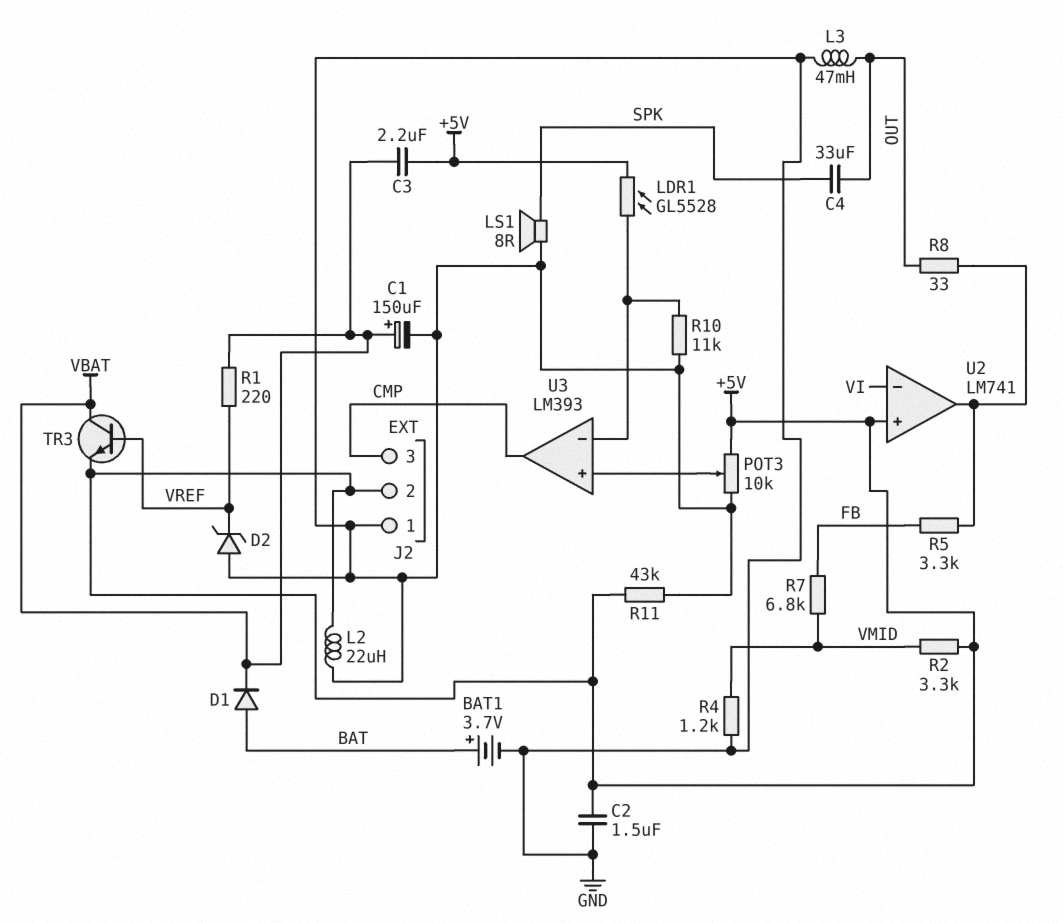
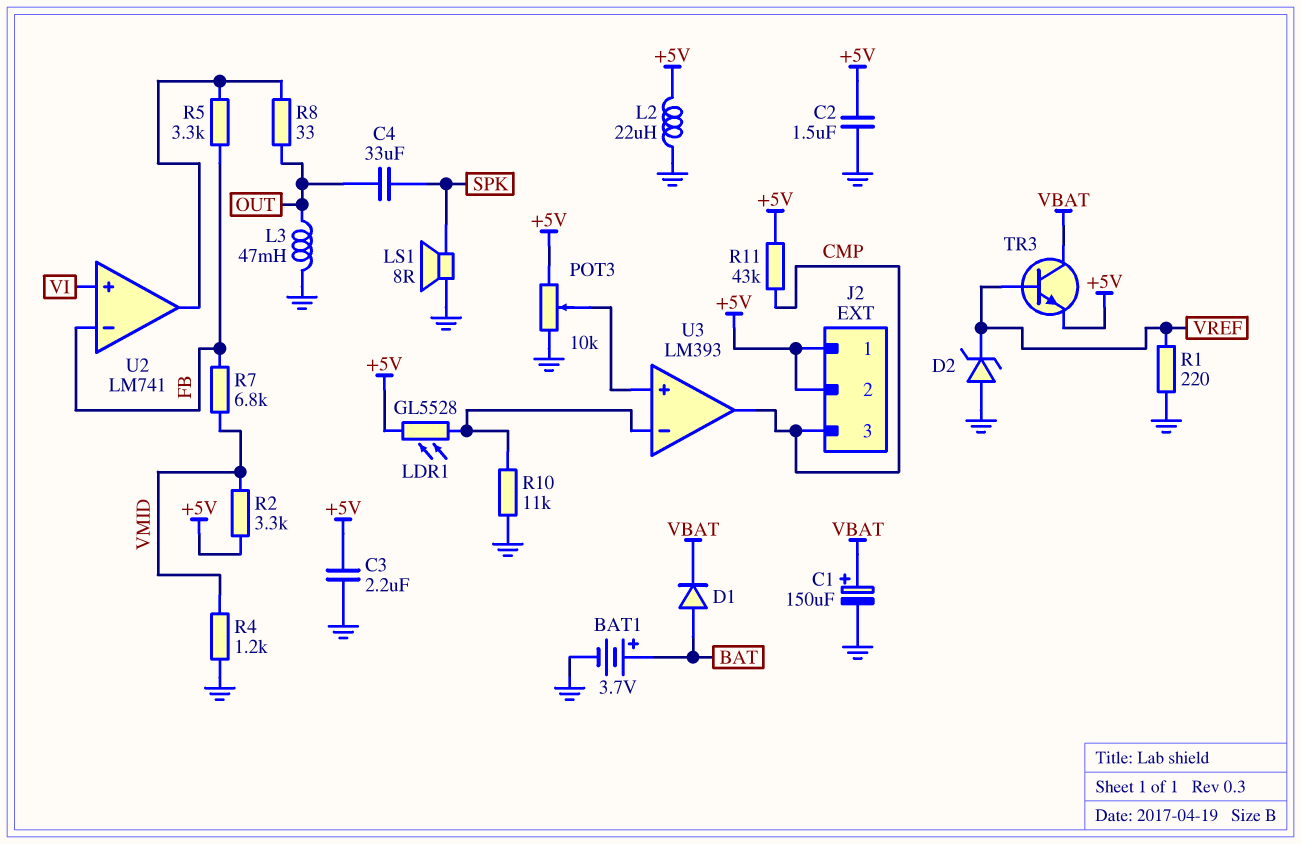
C3: 2.2uF (+5V, VBAT) -> 2.2uF (+5V, GND)
J2 pin 1: GND -> +5V
R1: 220 (VBAT, VREF) -> 220 (GND, VREF)
R11: 43k (+5V, GND) -> 43k (+5V, CMP)
U2 pin in+: +5V -> VI
U2 pin in-: VI -> FB

